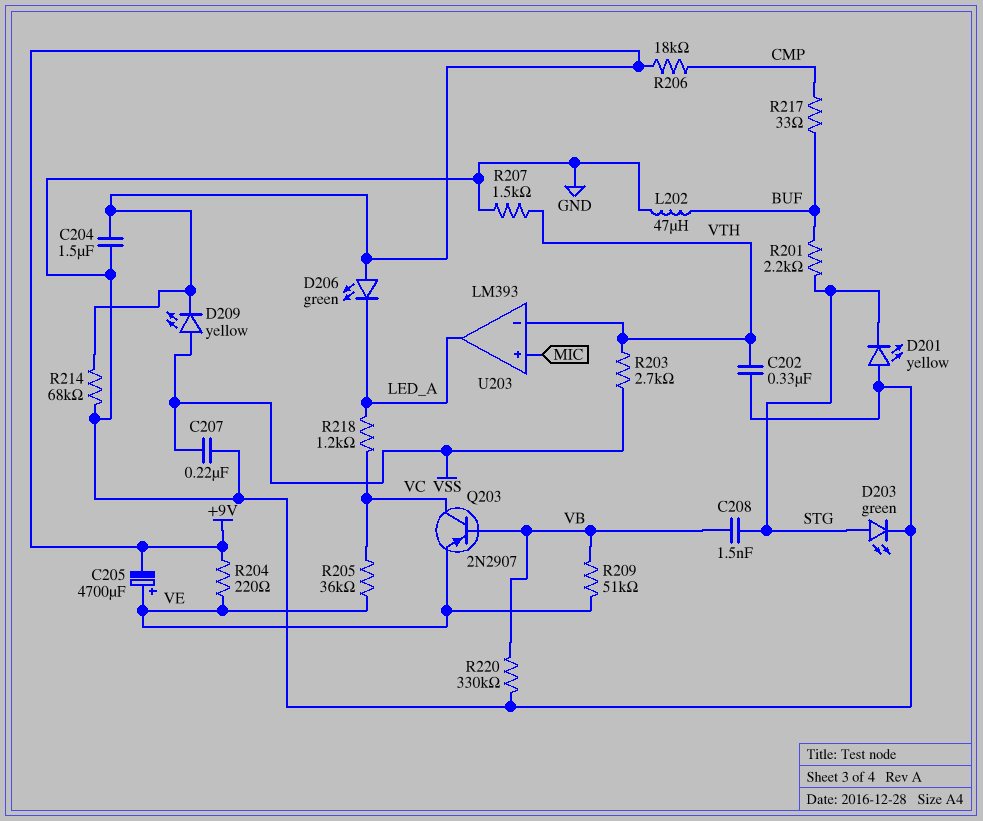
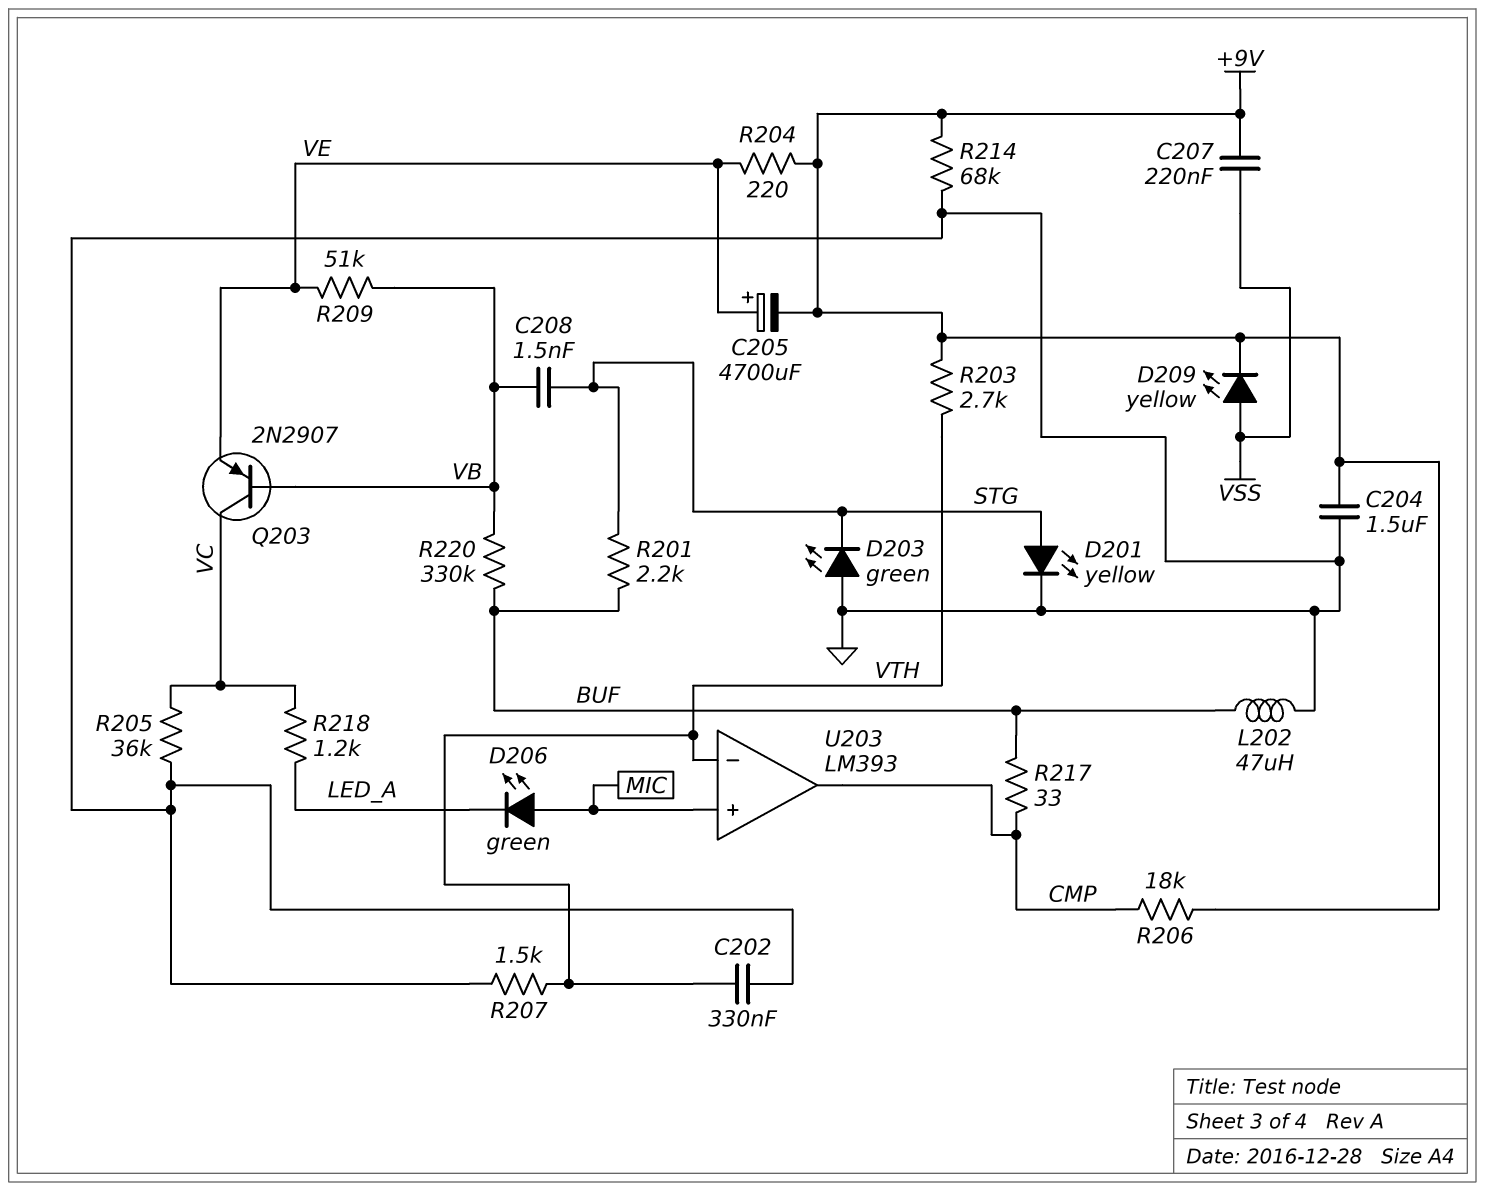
C207: 220nF (GND, VSS) -> 220nF (+9V, VSS)
D201: LED yellow (A GND, K STG) -> LED yellow (A STG, K GND)
D203: LED green (A STG, K GND) -> LED green (A GND, K STG)
D206: LED green (A +9V, K LED_A) -> LED green (A MIC, K LED_A)
R203: 2.7k (VSS, VTH) -> 2.7k (+9V, VTH)
R205: 36k (VC, VE) -> 36k (GND, VC)
R220: 330k (GND, VB) -> 330k (BUF, VB)
U203 pin out: LED_A -> CMP

